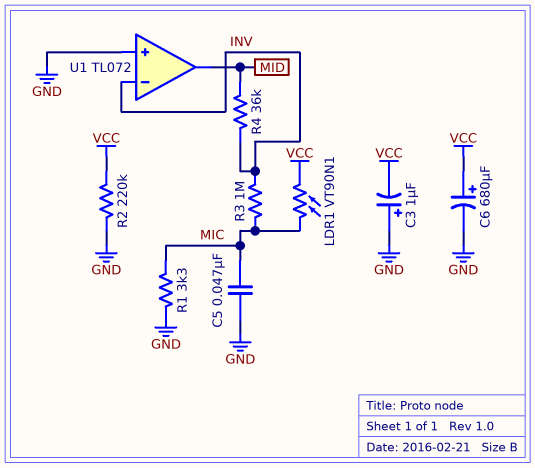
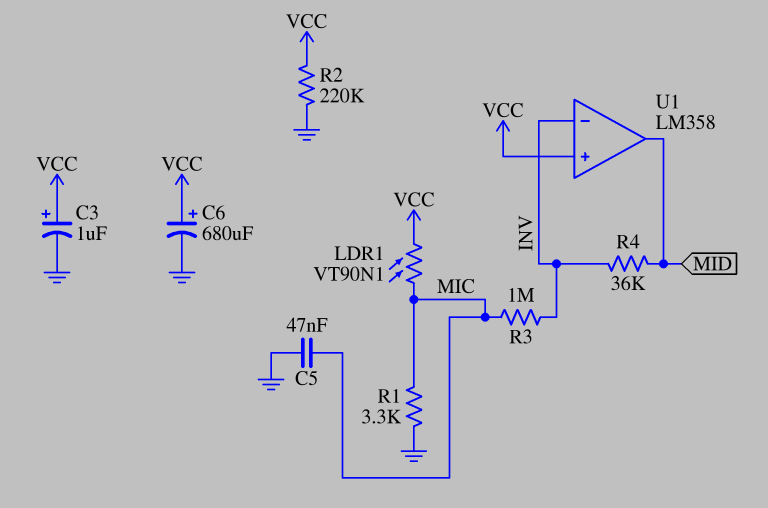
C3: 1uF (plus GND, minus VCC) -> 1uF (plus VCC, minus GND)
U1: TL072 -> LM358
U1 pin in+: GND -> VCC

